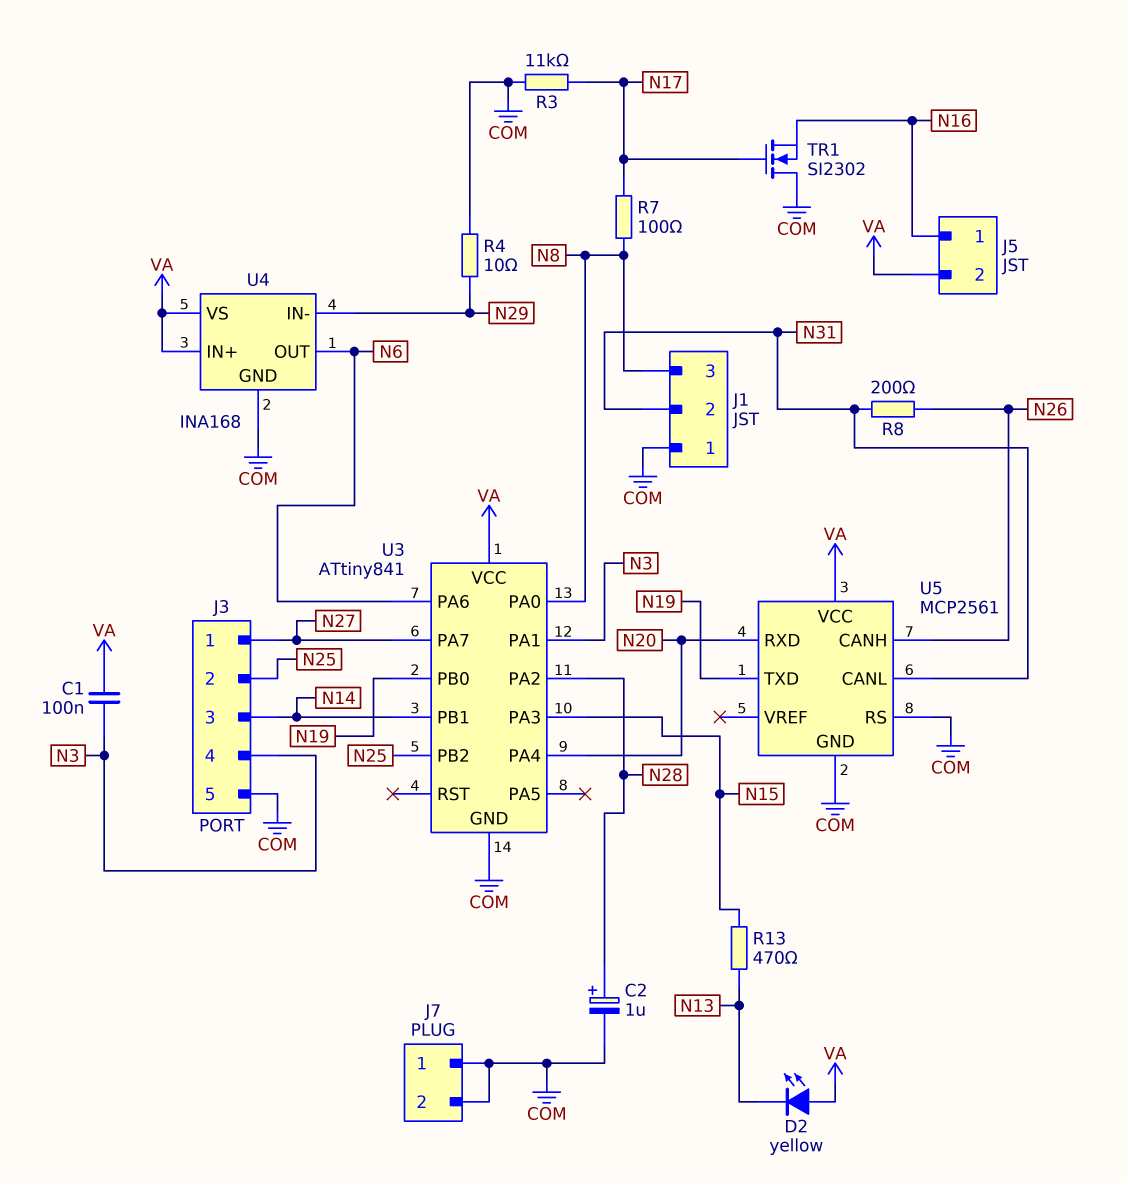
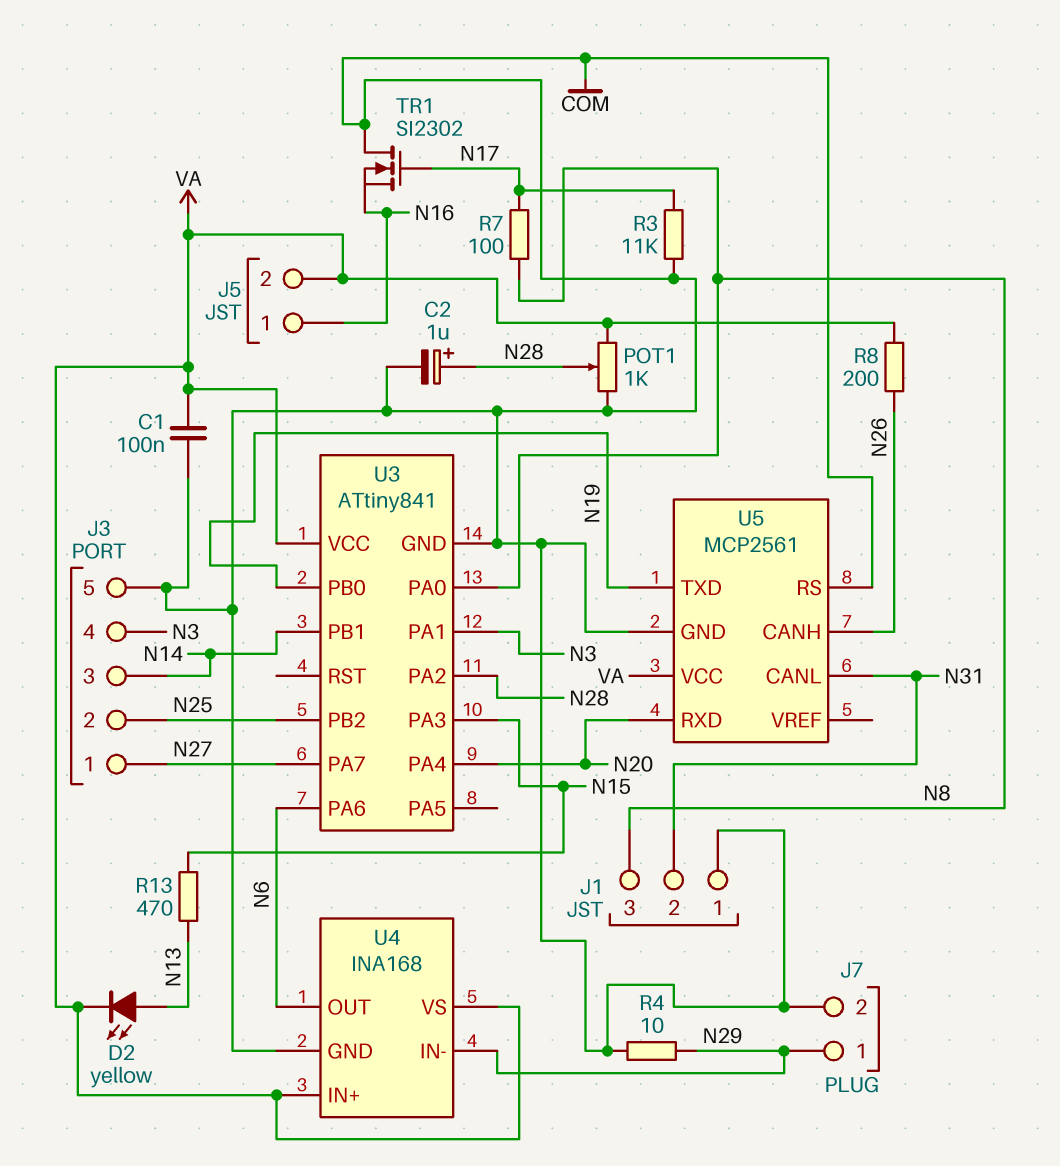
C1: 100nF (N3, VA) -> 100nF (COM, VA)
D2: LED yellow (A VA, K N13) -> LED yellow (A N13, K VA)
J7 pin 1: COM -> N29
POT1: none -> 1k (COM, VA, wiper N28)
R8: 200 (N26, N31) -> 200 (N26, VA)

